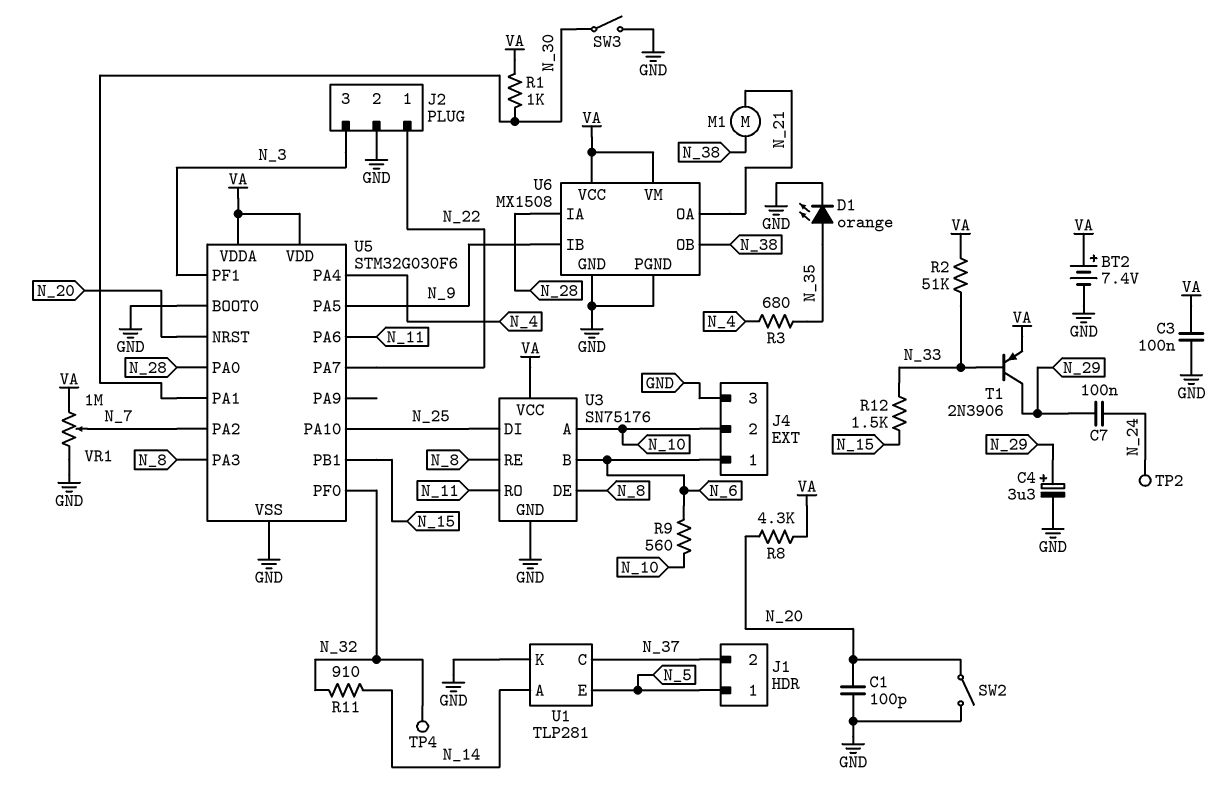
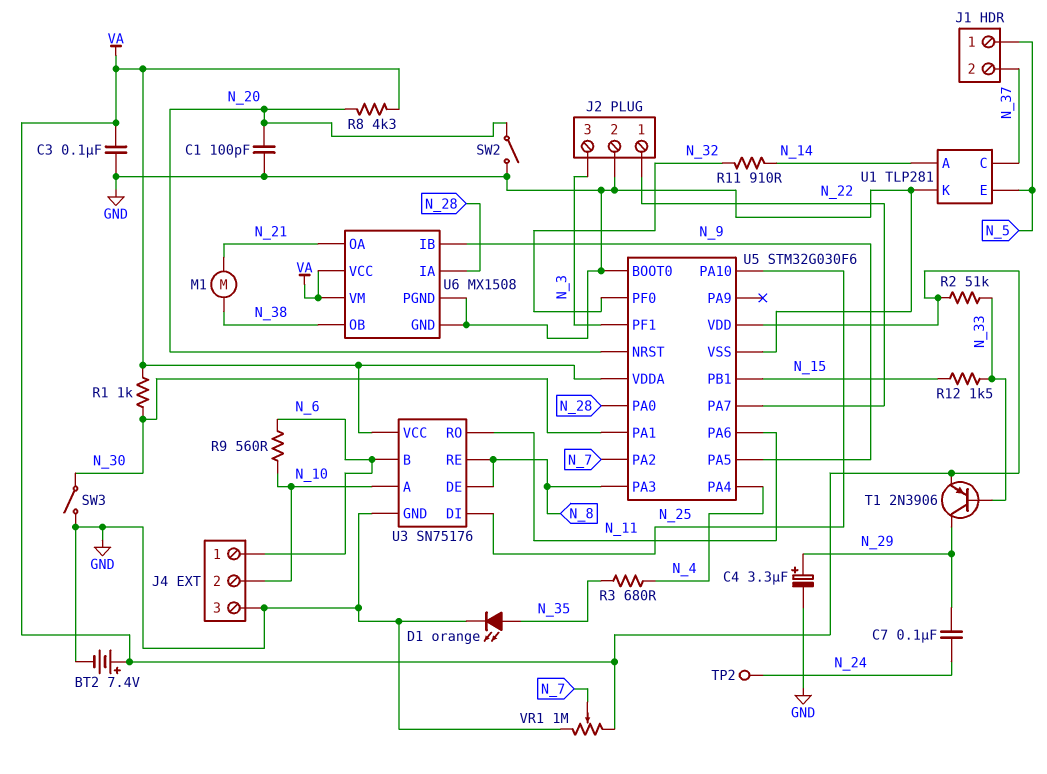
TP4: test point (N_32) -> none

